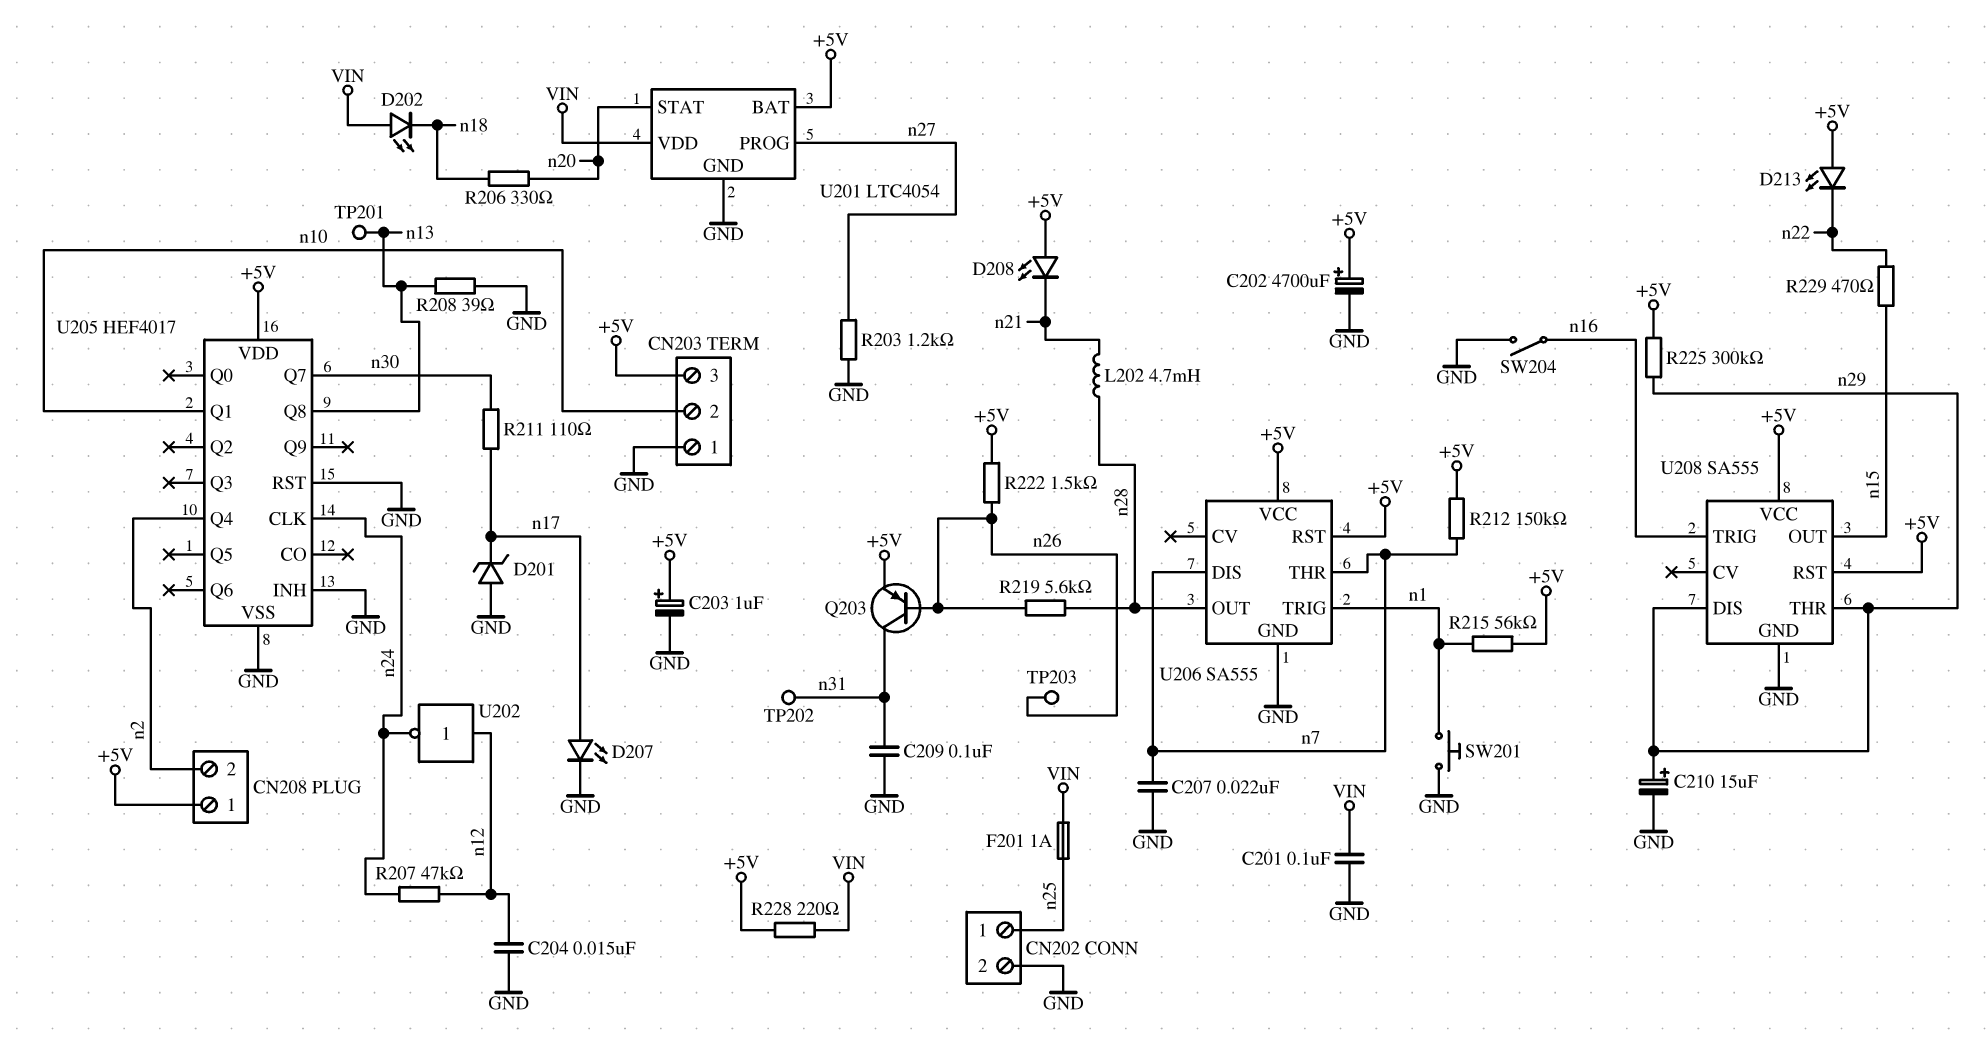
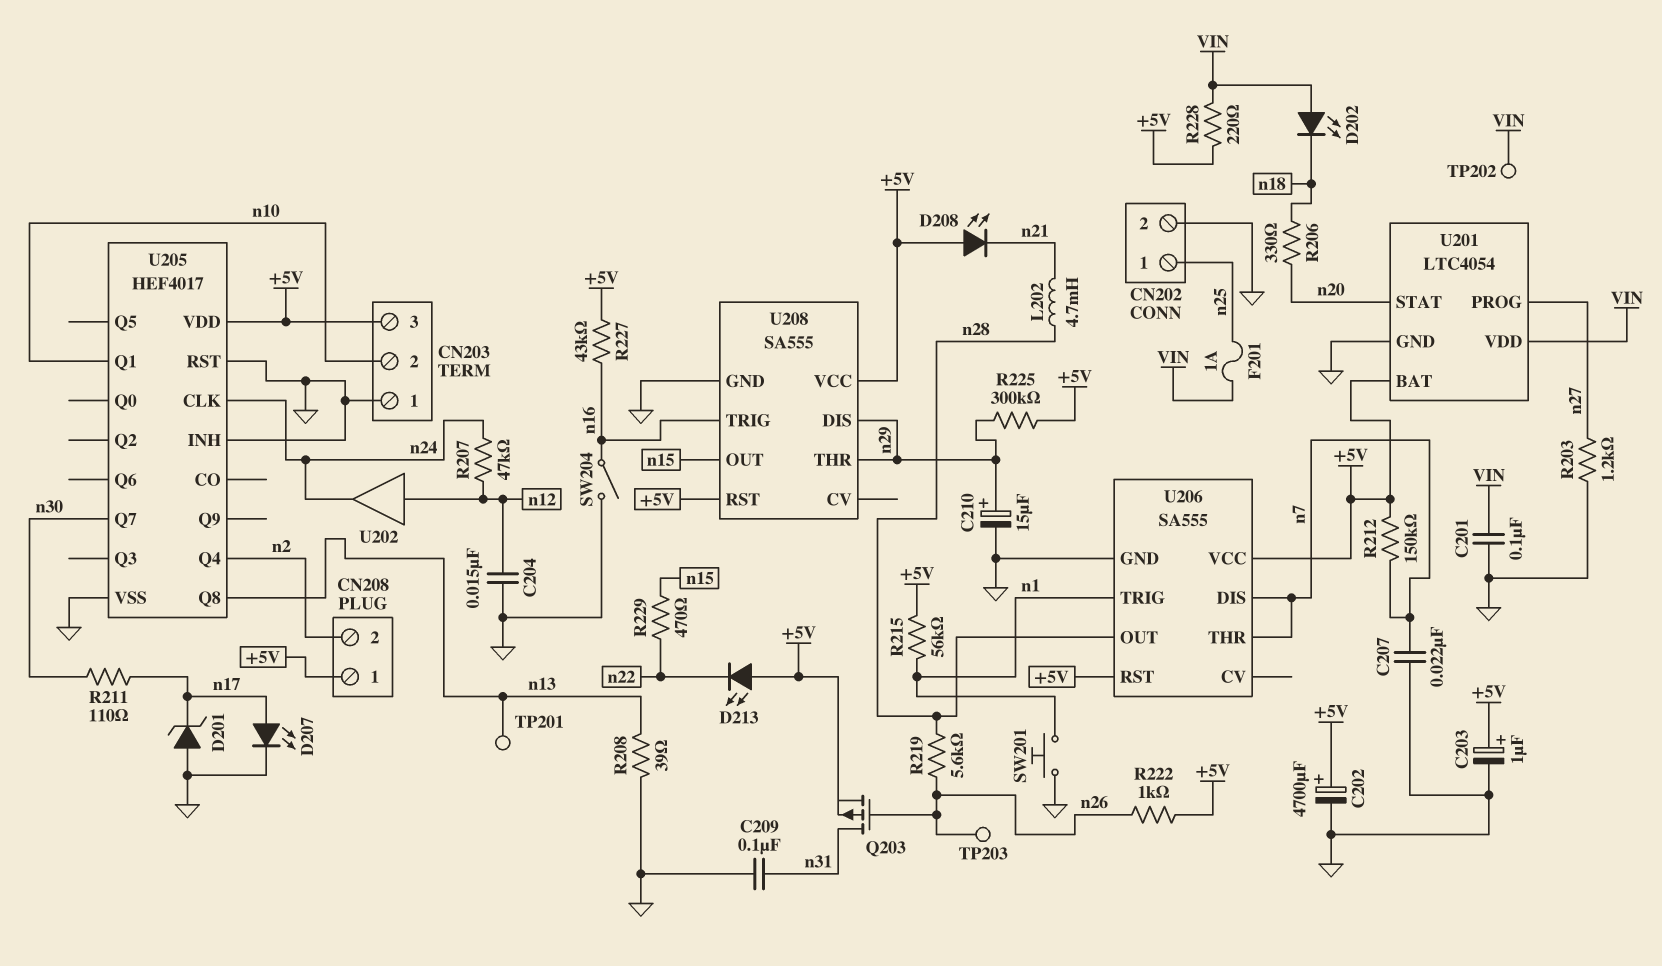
Q203: PNP (B n26, C n31, E +5V) -> PMOS (G n26, D n31, S +5V)
R222: 1.5k (+5V, n26) -> 1k (+5V, n26)
R227: none -> 43k (+5V, n16)
TP202: test point (n31) -> test point (VIN)
U202: NOT (in n12, out n24) -> buffer (in n12, out n24)

